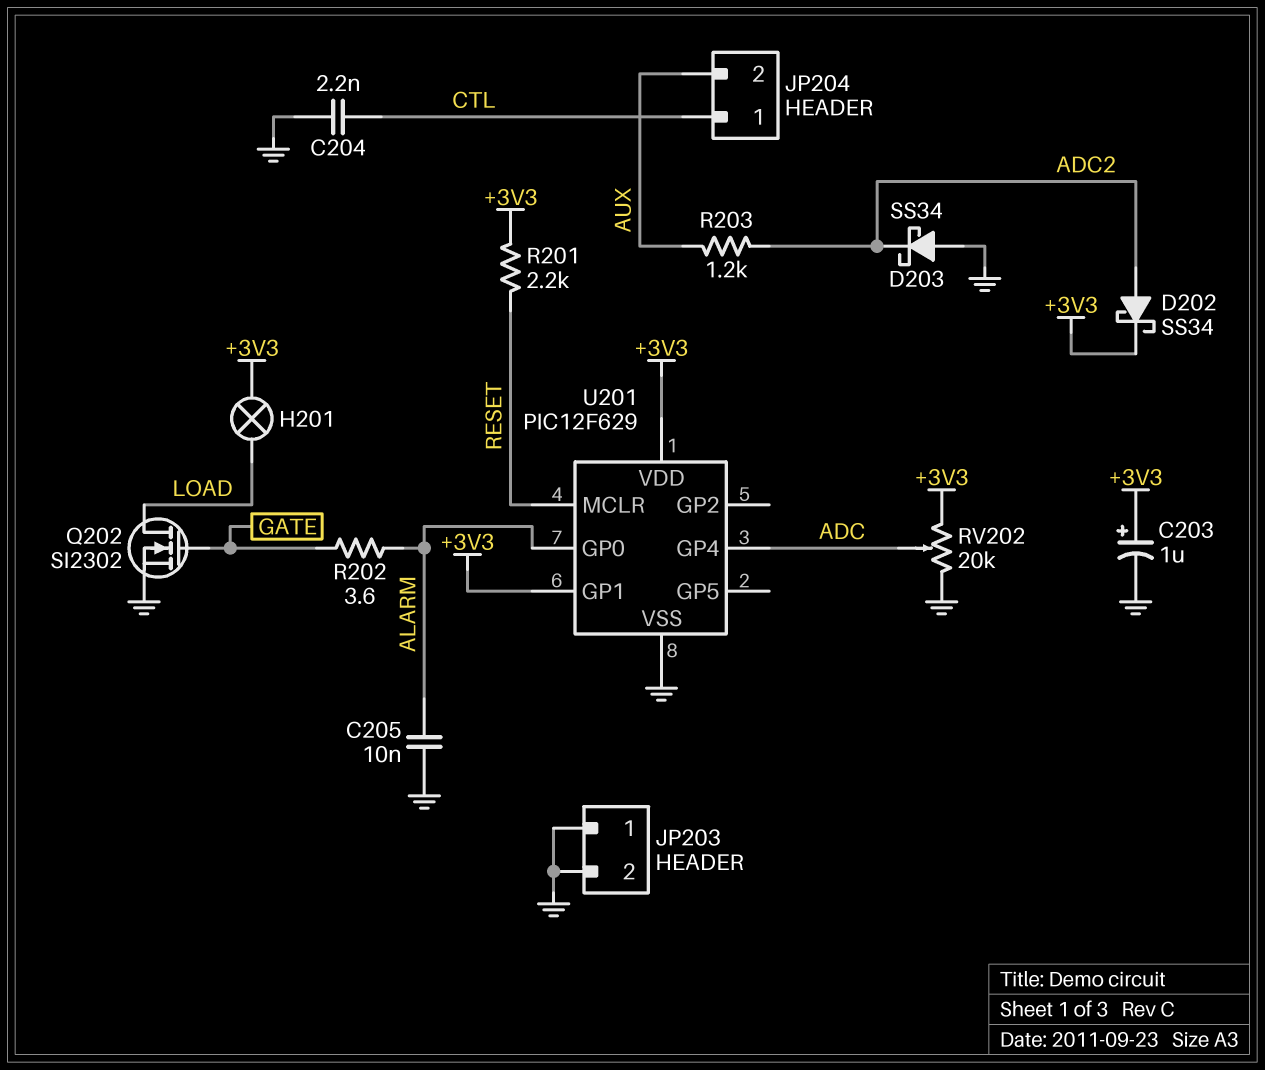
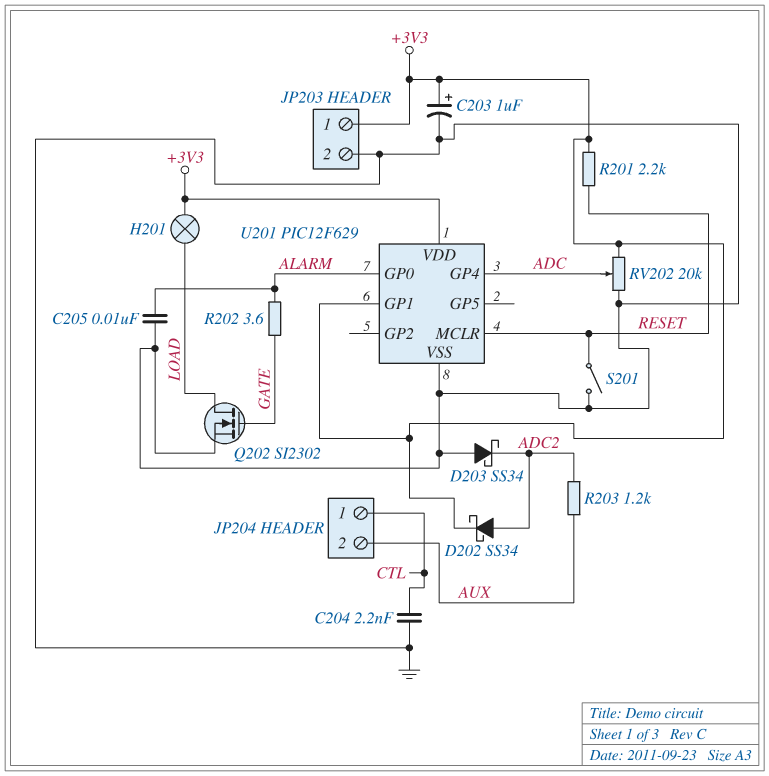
JP203 pin 1: GND -> +3V3
S201: none -> switch (GND, RESET)

